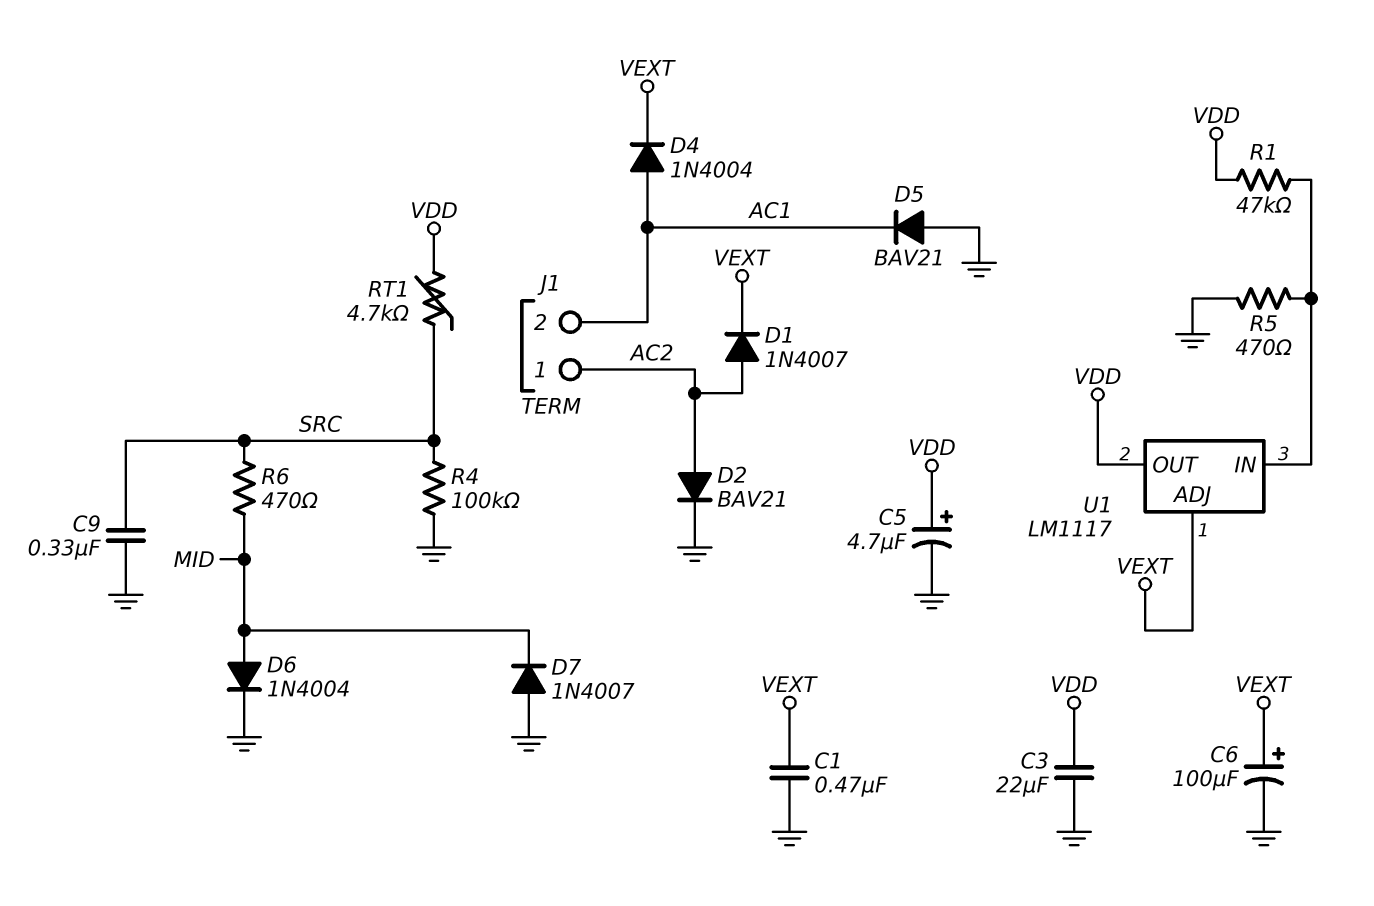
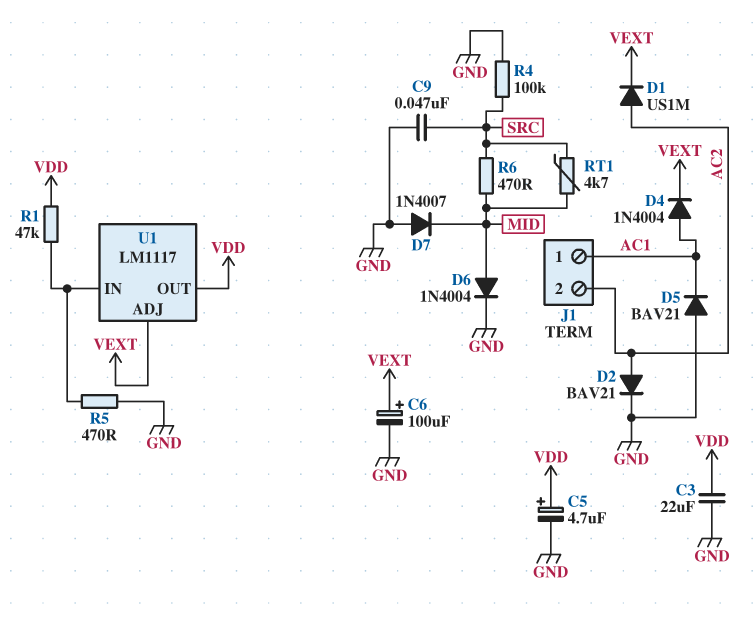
C1: 470nF (GND, VEXT) -> none
C9: 330nF (GND, SRC) -> 47nF (GND, SRC)
D1: diode 1N4007 (A AC2, K VEXT) -> diode US1M (A AC2, K VEXT)
J1 pin 1: AC2 -> AC1
J1 pin 2: AC1 -> AC2
RT1: 4.7k (SRC, VDD) -> 4.7k (MID, SRC)

